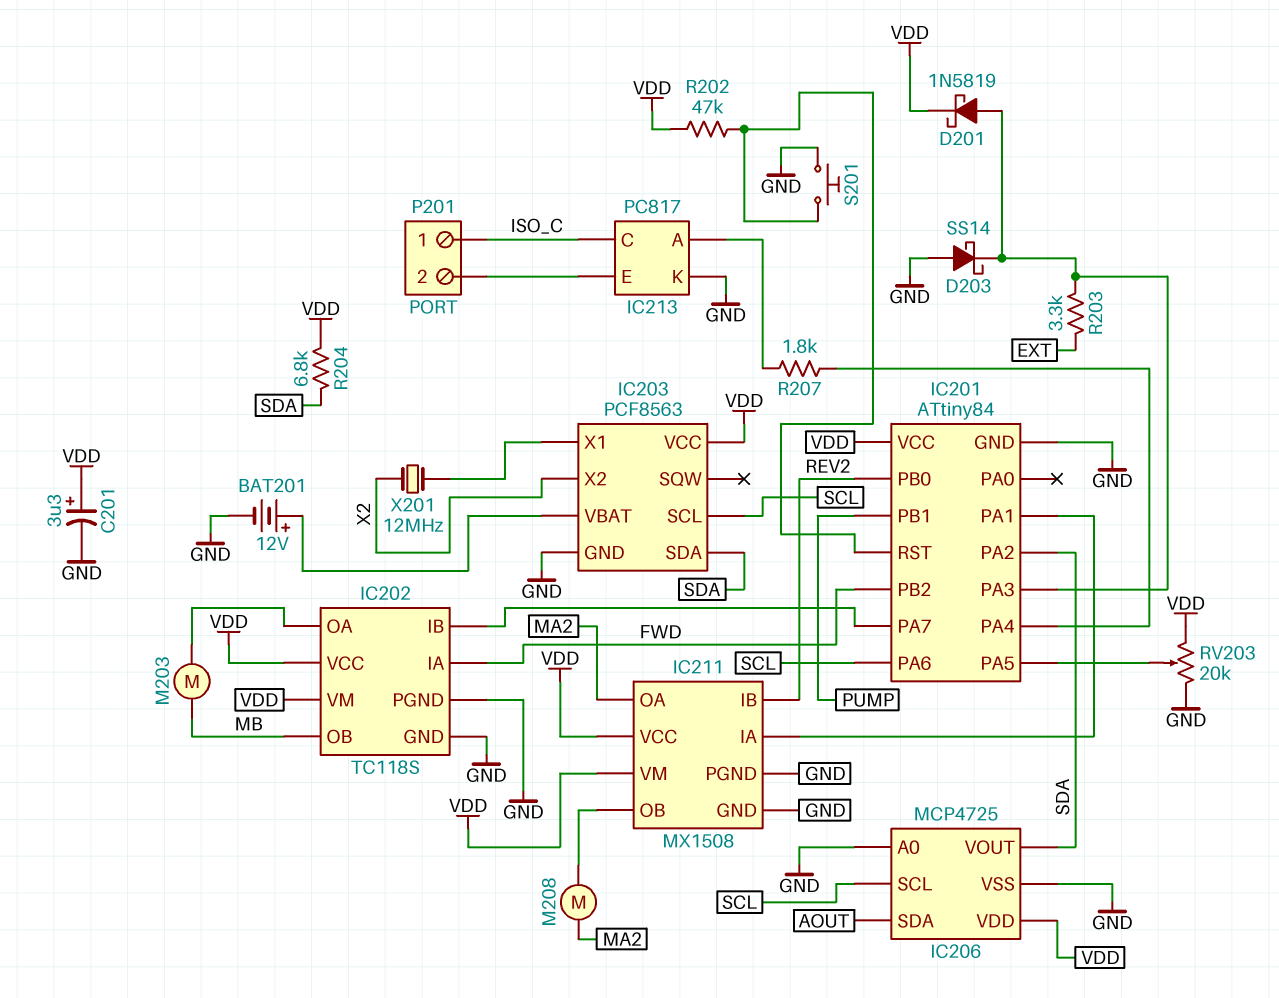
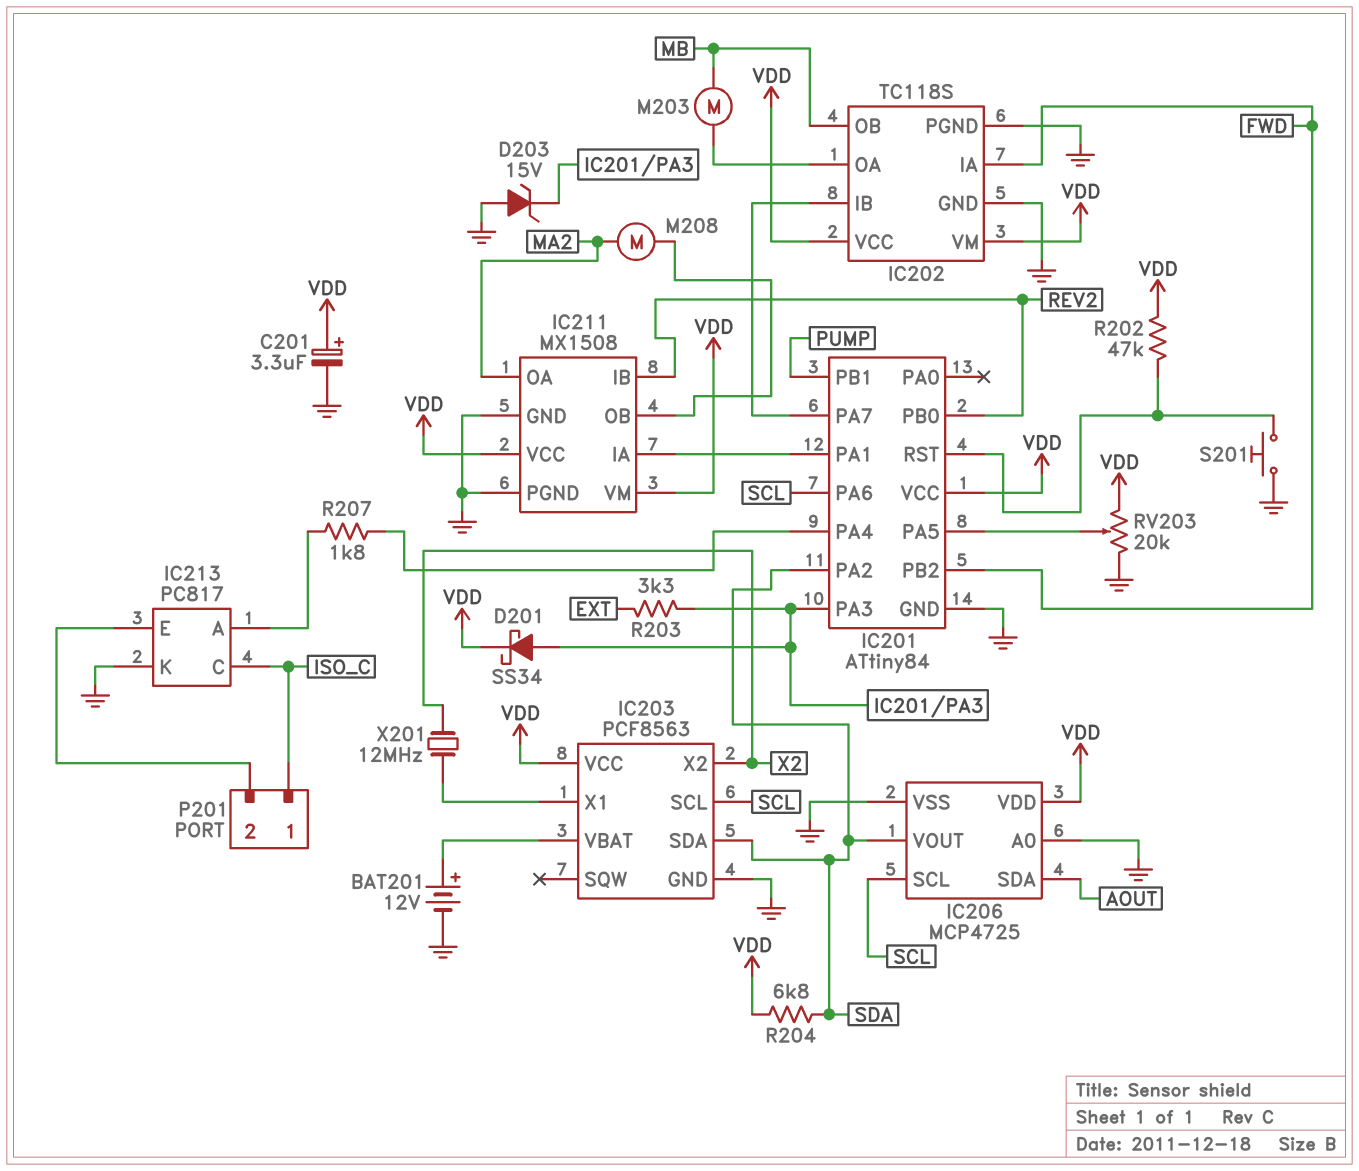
D201: schottky 1N5819 (A IC201/PA3, K VDD) -> schottky SS34 (A IC201/PA3, K VDD)
D203: schottky SS14 (A GND, K IC201/PA3) -> zener 15V (A GND, K IC201/PA3)

